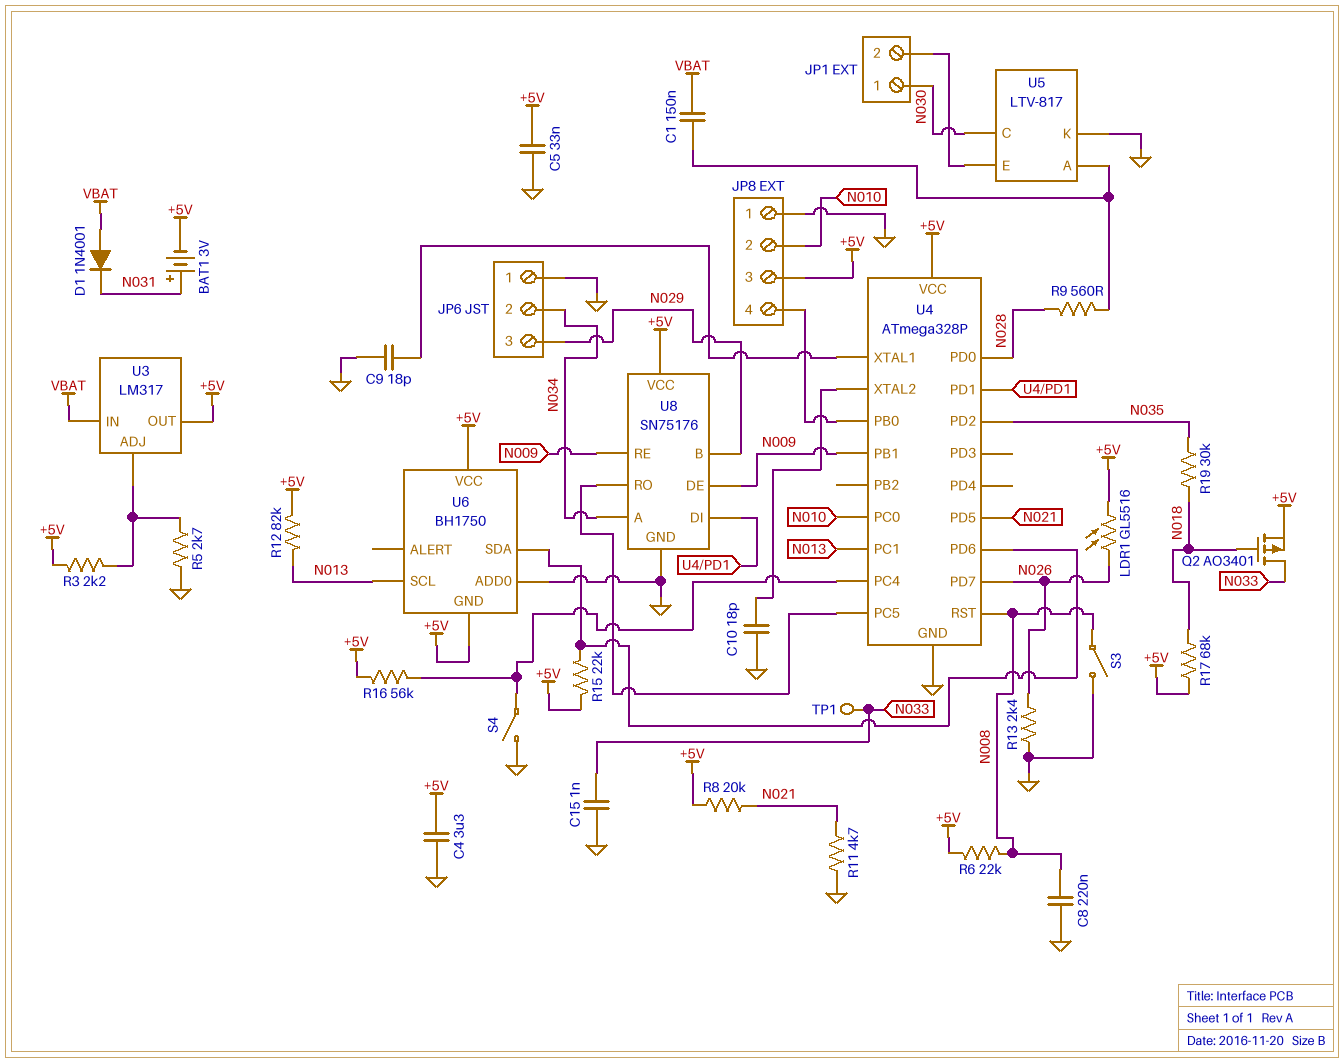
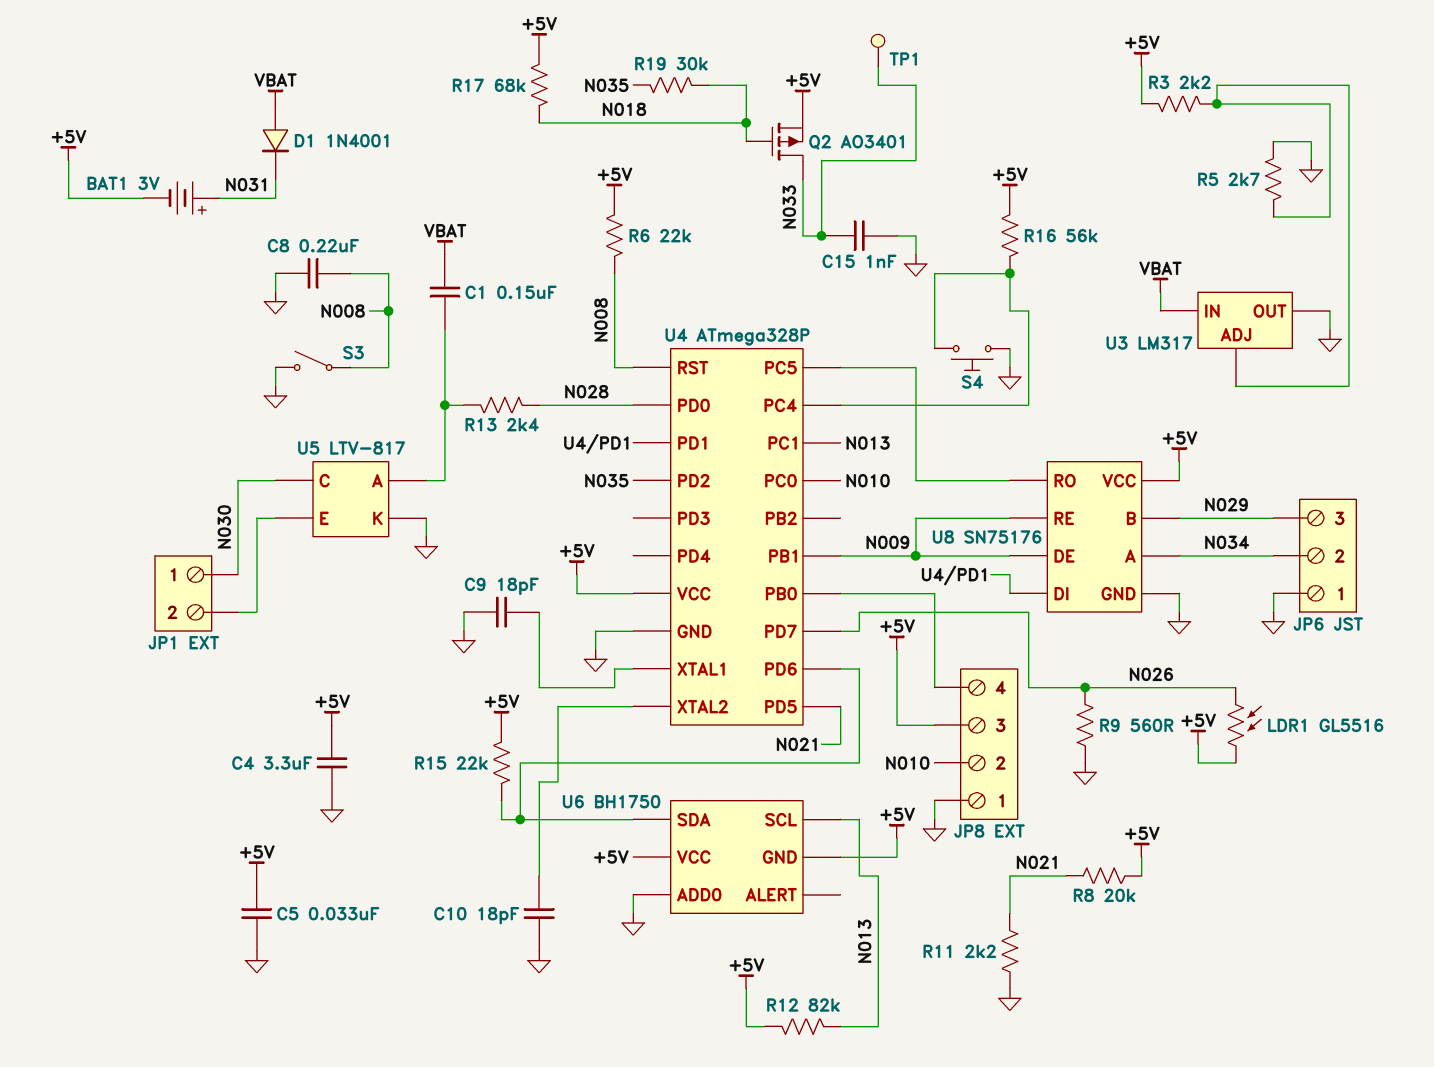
R9: 560 (N028, U5/A) -> 560 (GND, N026)
R11: 4.7k (GND, N021) -> 2.2k (GND, N021)
R13: 2.4k (GND, N026) -> 2.4k (N028, U5/A)
S4: switch (GND, U4/PC4) -> button (GND, U4/PC4)
U3 pin OUT: +5V -> GND

